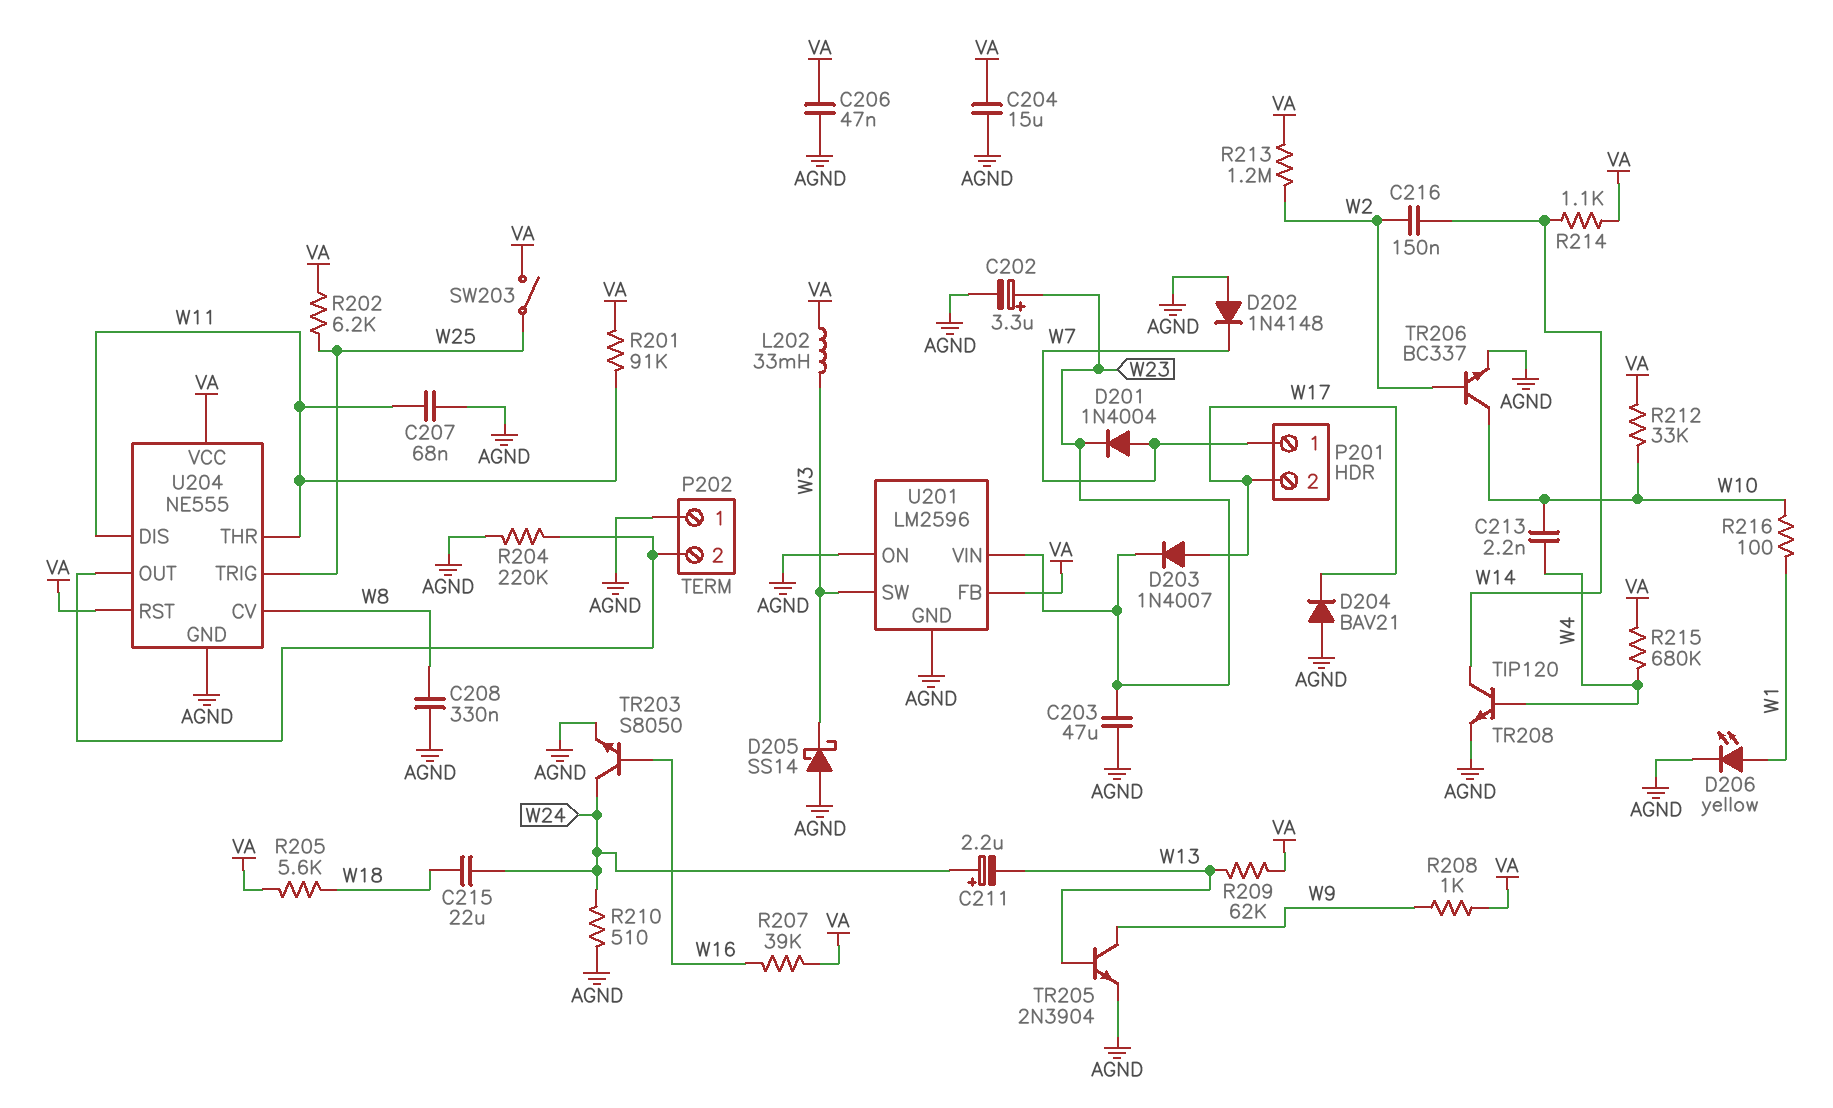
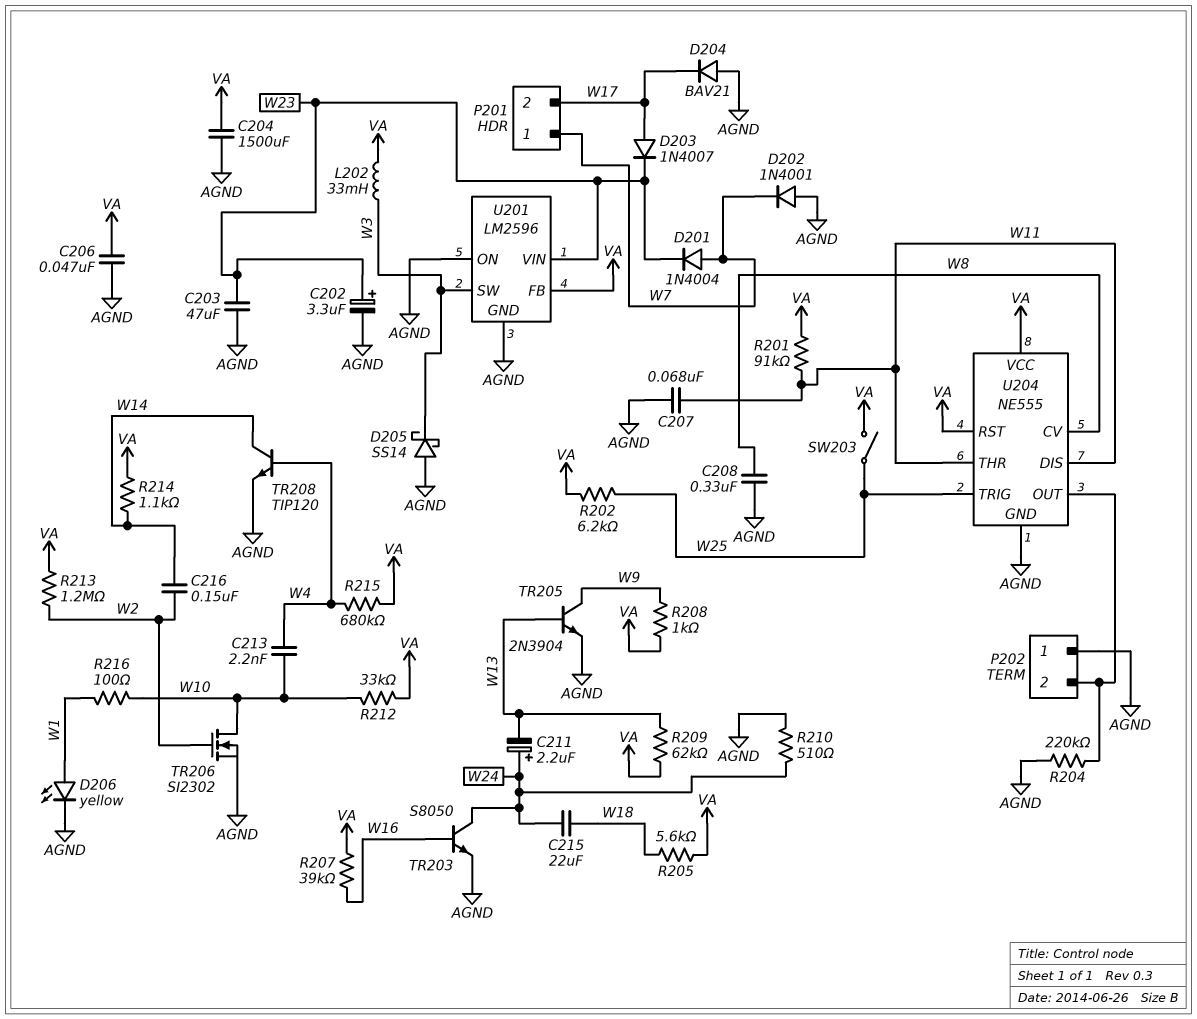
C204: 15uF (AGND, VA) -> 1500uF (AGND, VA)
D202: diode 1N4148 (A AGND, K W7) -> diode 1N4001 (A AGND, K W7)
TR206: NPN BC337 (B W2, C W10, E AGND) -> NMOS SI2302 (G W2, D W10, S AGND)

